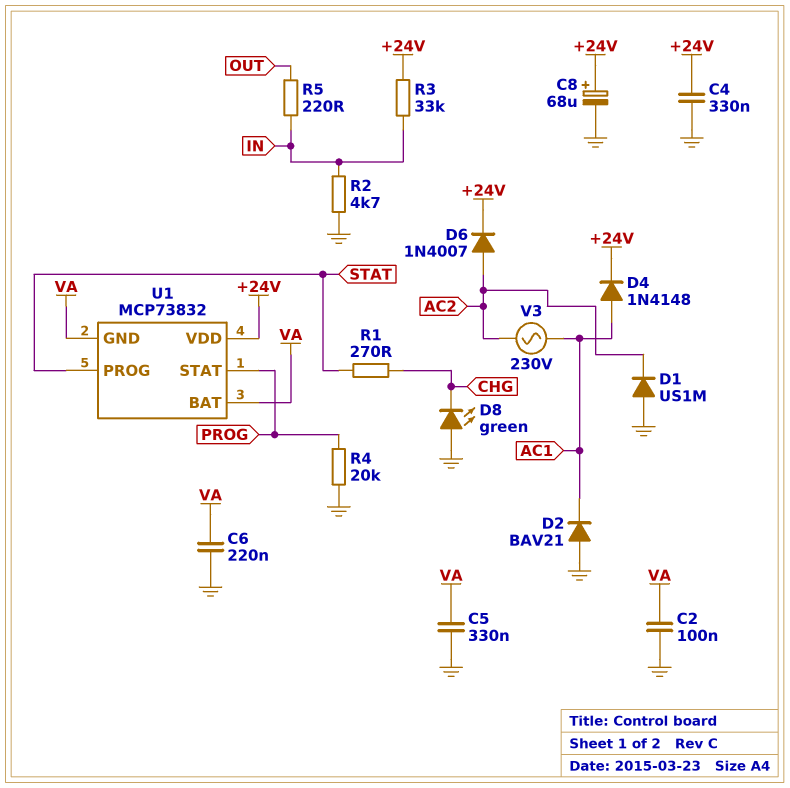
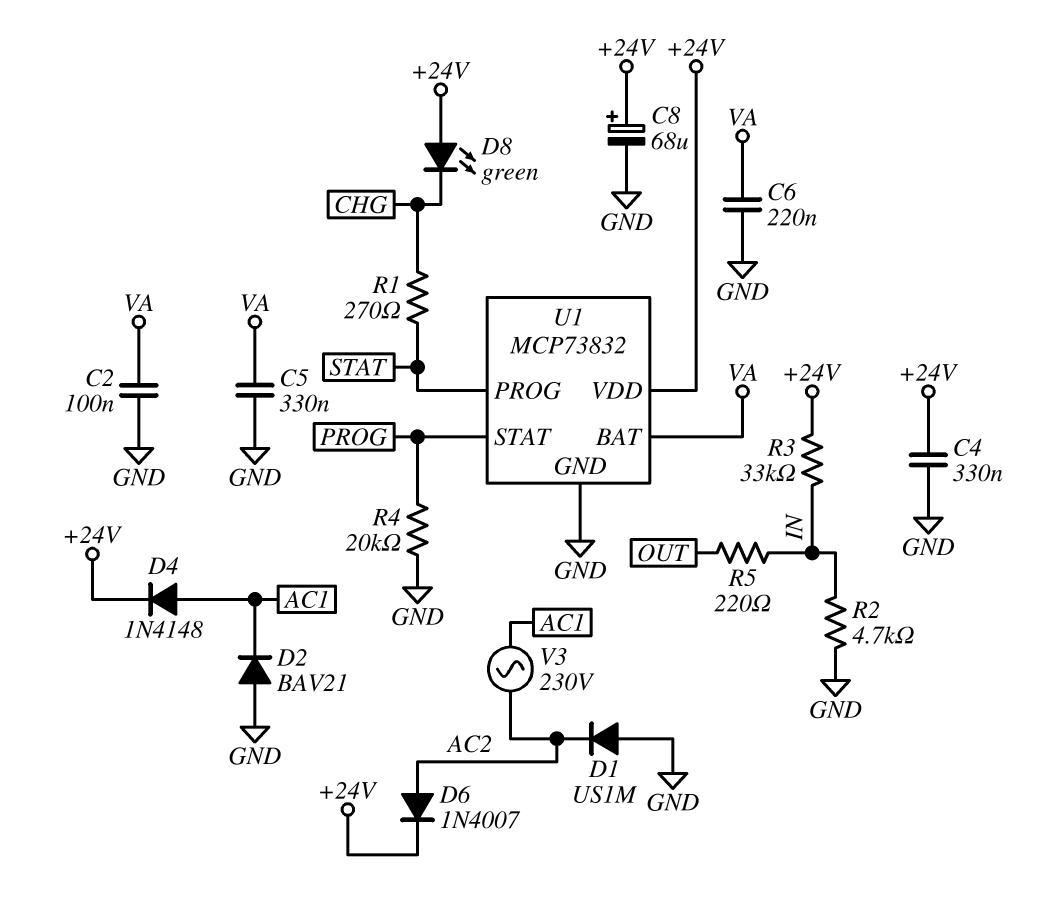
D8: LED green (A GND, K CHG) -> LED green (A +24V, K CHG)
U1 pin GND: VA -> GND

